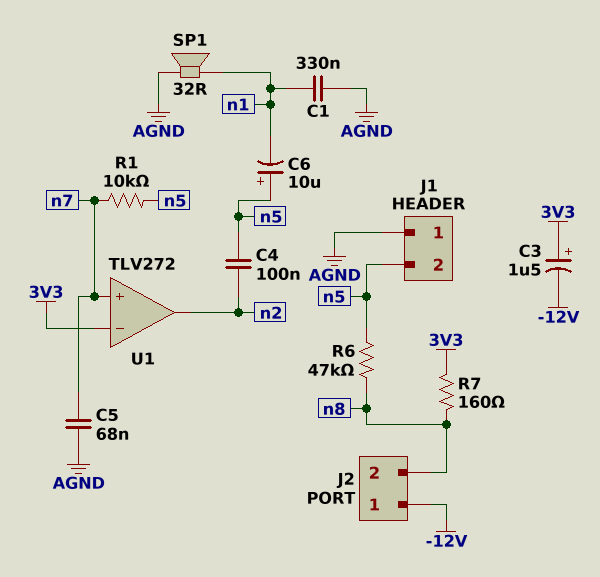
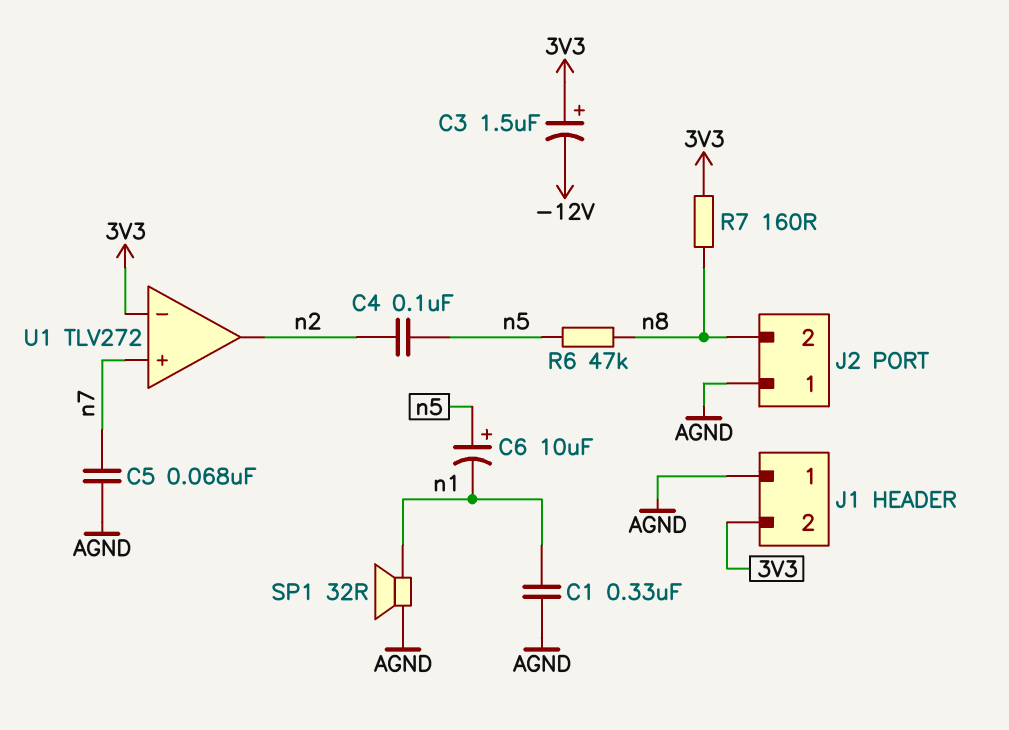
J1 pin 2: n5 -> 3V3
J2 pin 1: -12V -> AGND
R1: 10k (n5, n7) -> none

